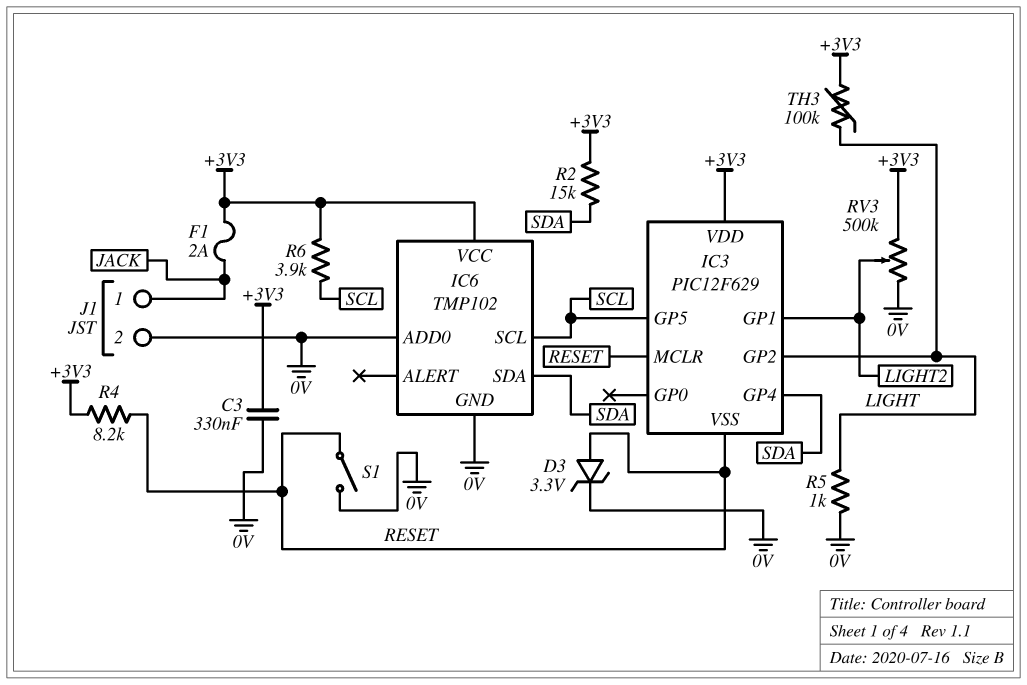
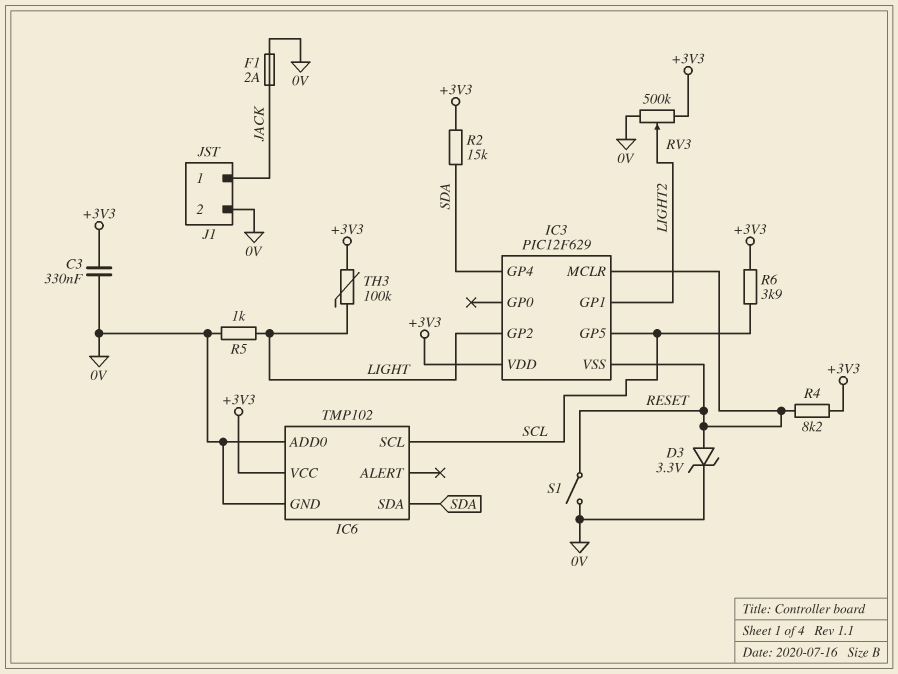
F1: 2A (+3V3, JACK) -> 2A (0V, JACK)

